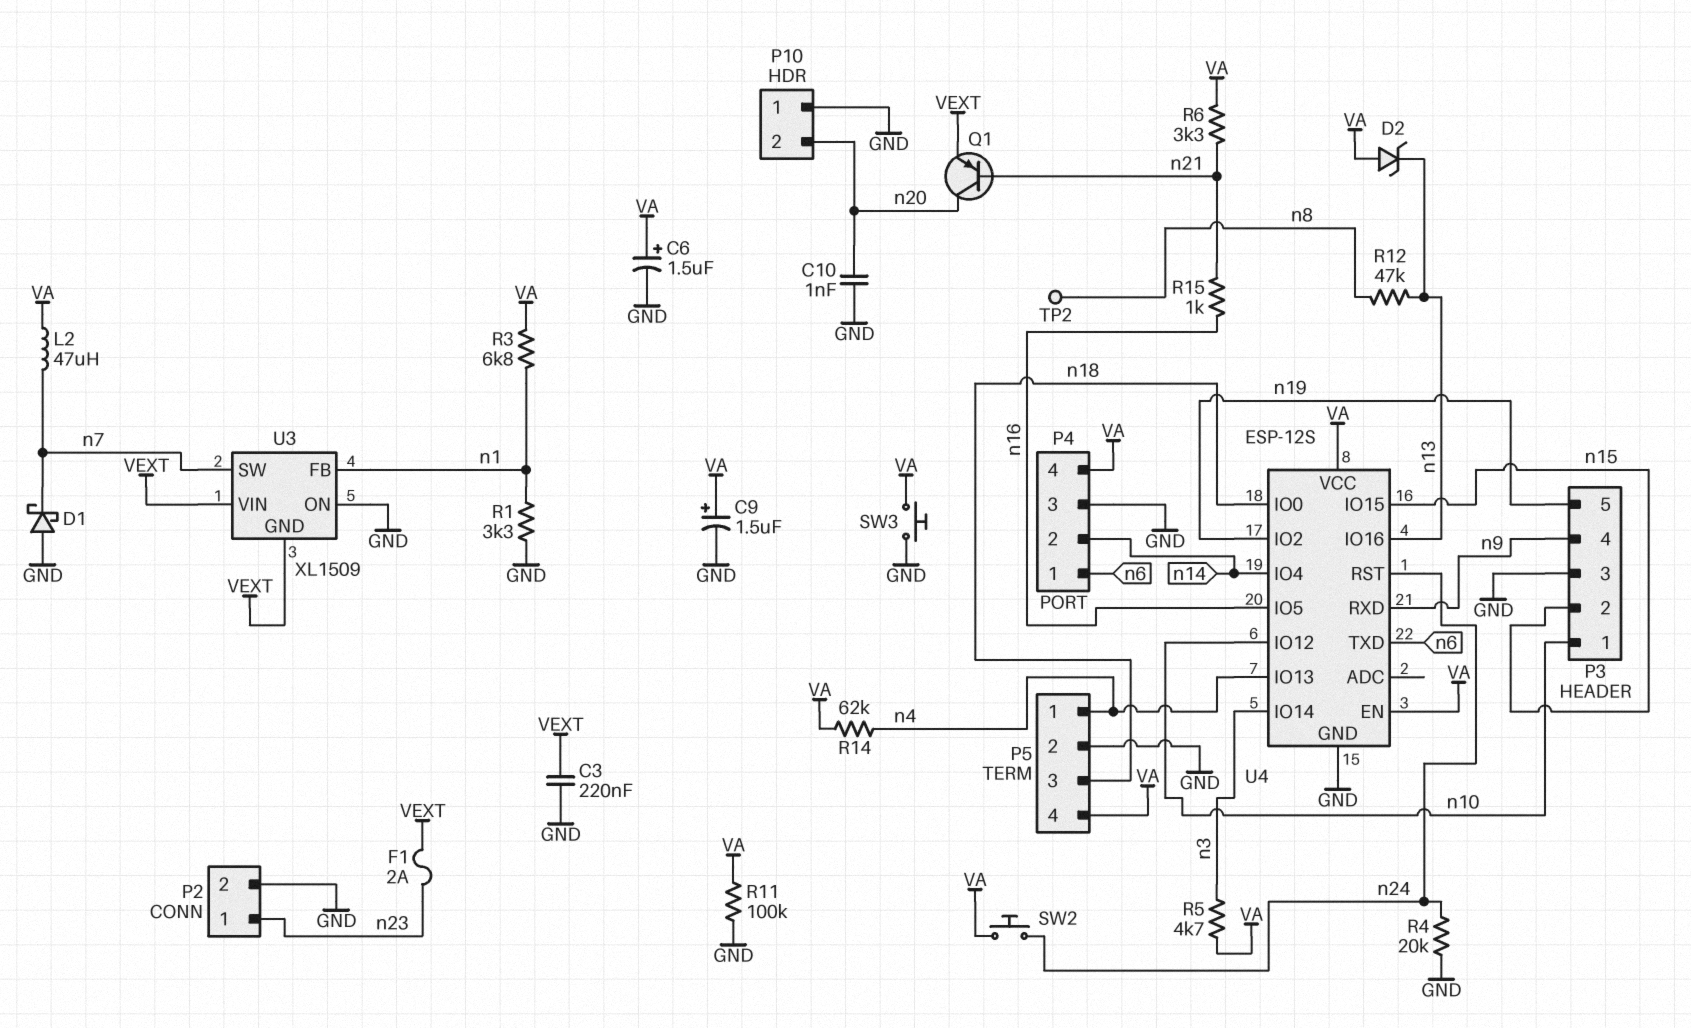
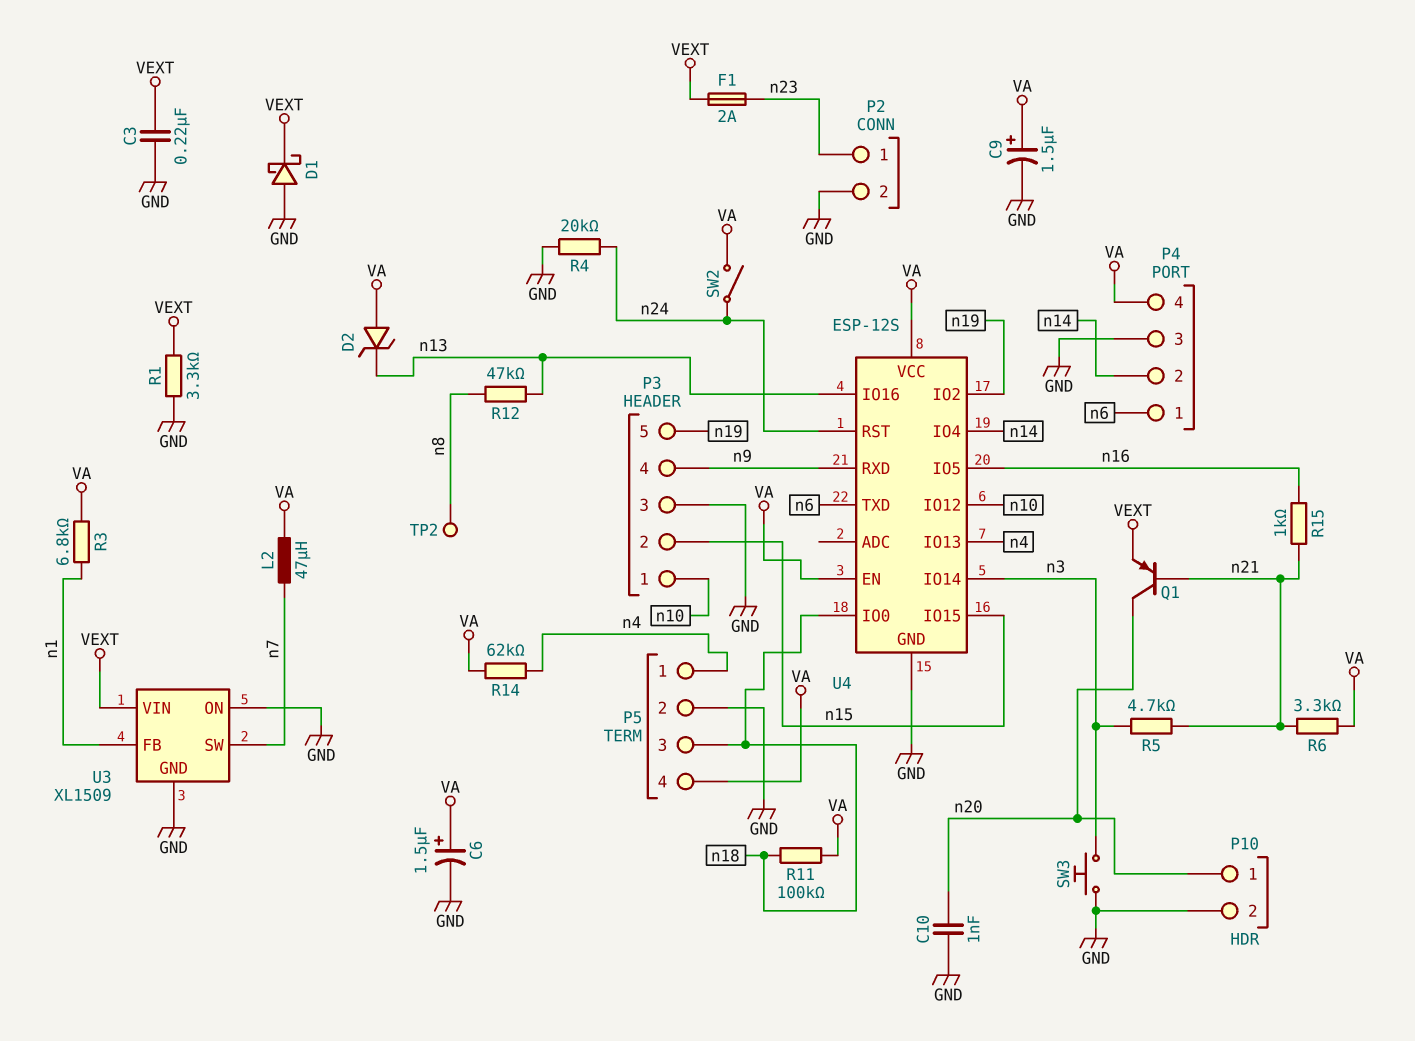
D1: schottky (A GND, K n7) -> schottky (A GND, K VEXT)
P10 pin 1: GND -> n20
P10 pin 2: n20 -> GND
R1: 3.3k (GND, n1) -> 3.3k (GND, VEXT)
R5: 4.7k (VA, n3) -> 4.7k (n3, n21)
R11: 100k (GND, VA) -> 100k (VA, n18)
SW2: button (VA, n24) -> switch (VA, n24)
SW3: button (GND, VA) -> button (GND, n3)
U3 pin GND: VEXT -> GND

